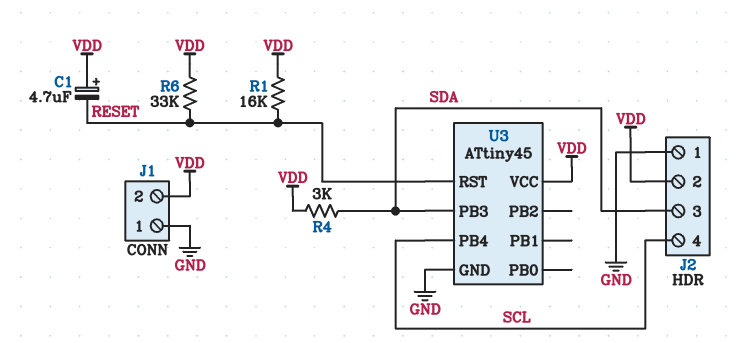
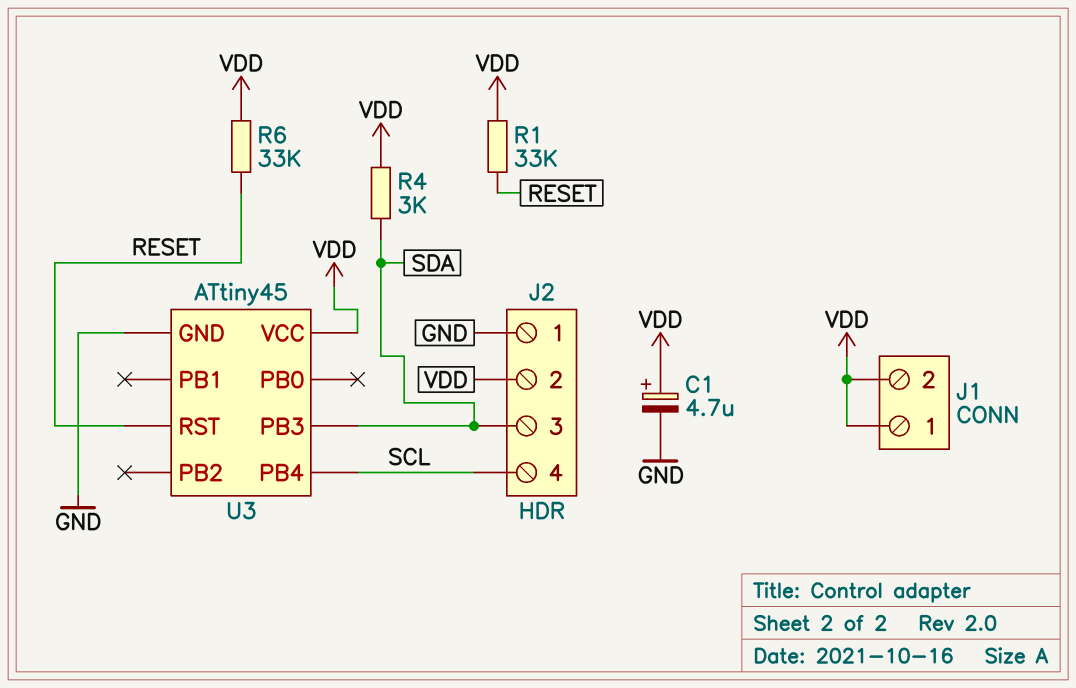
C1: 4.7uF (plus VDD, minus RESET) -> 4.7uF (plus VDD, minus GND)
J1 pin 1: GND -> VDD
R1: 16k (RESET, VDD) -> 33k (RESET, VDD)

